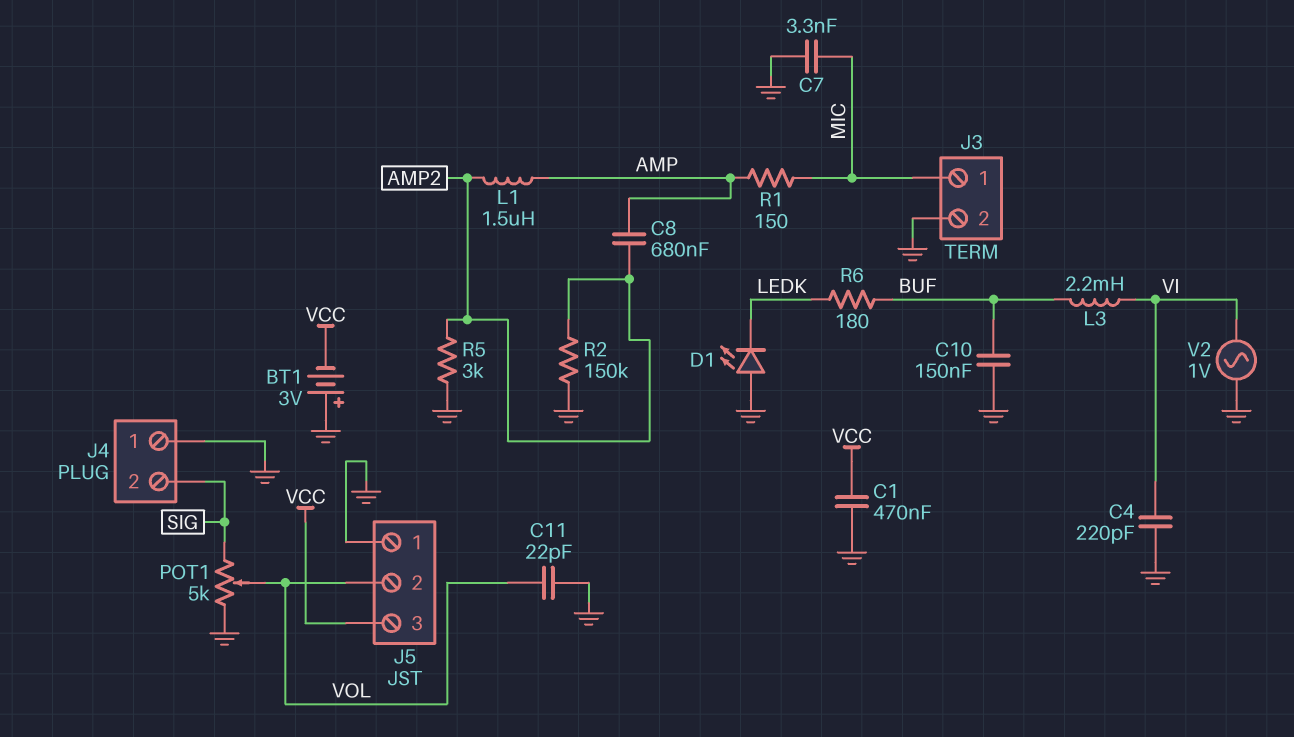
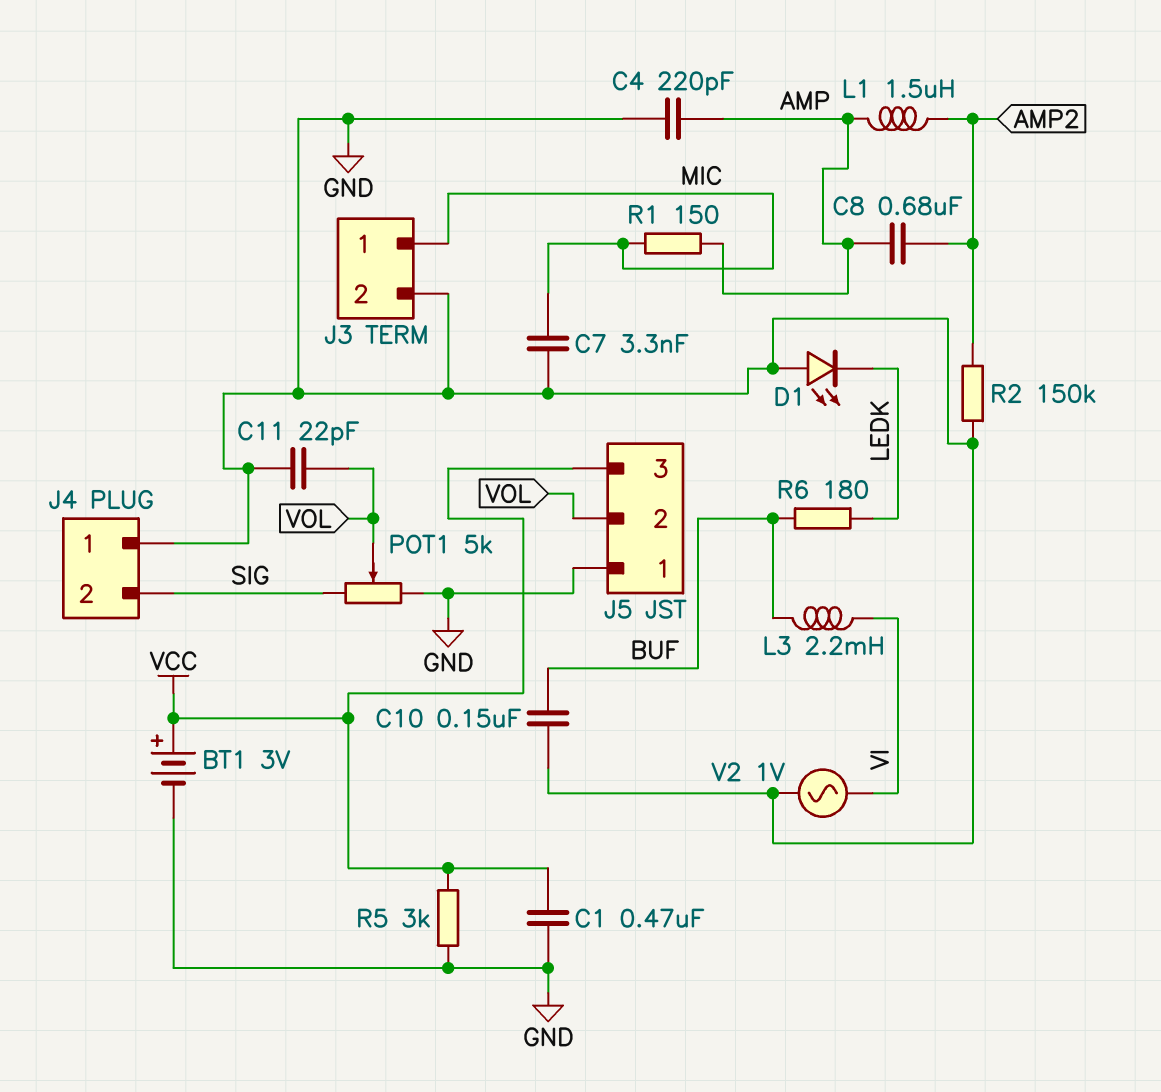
BT1: 3V (plus GND, minus VCC) -> 3V (plus VCC, minus GND)
C4: 220pF (GND, VI) -> 220pF (AMP, GND)
R5: 3k (AMP2, GND) -> 3k (GND, VCC)

